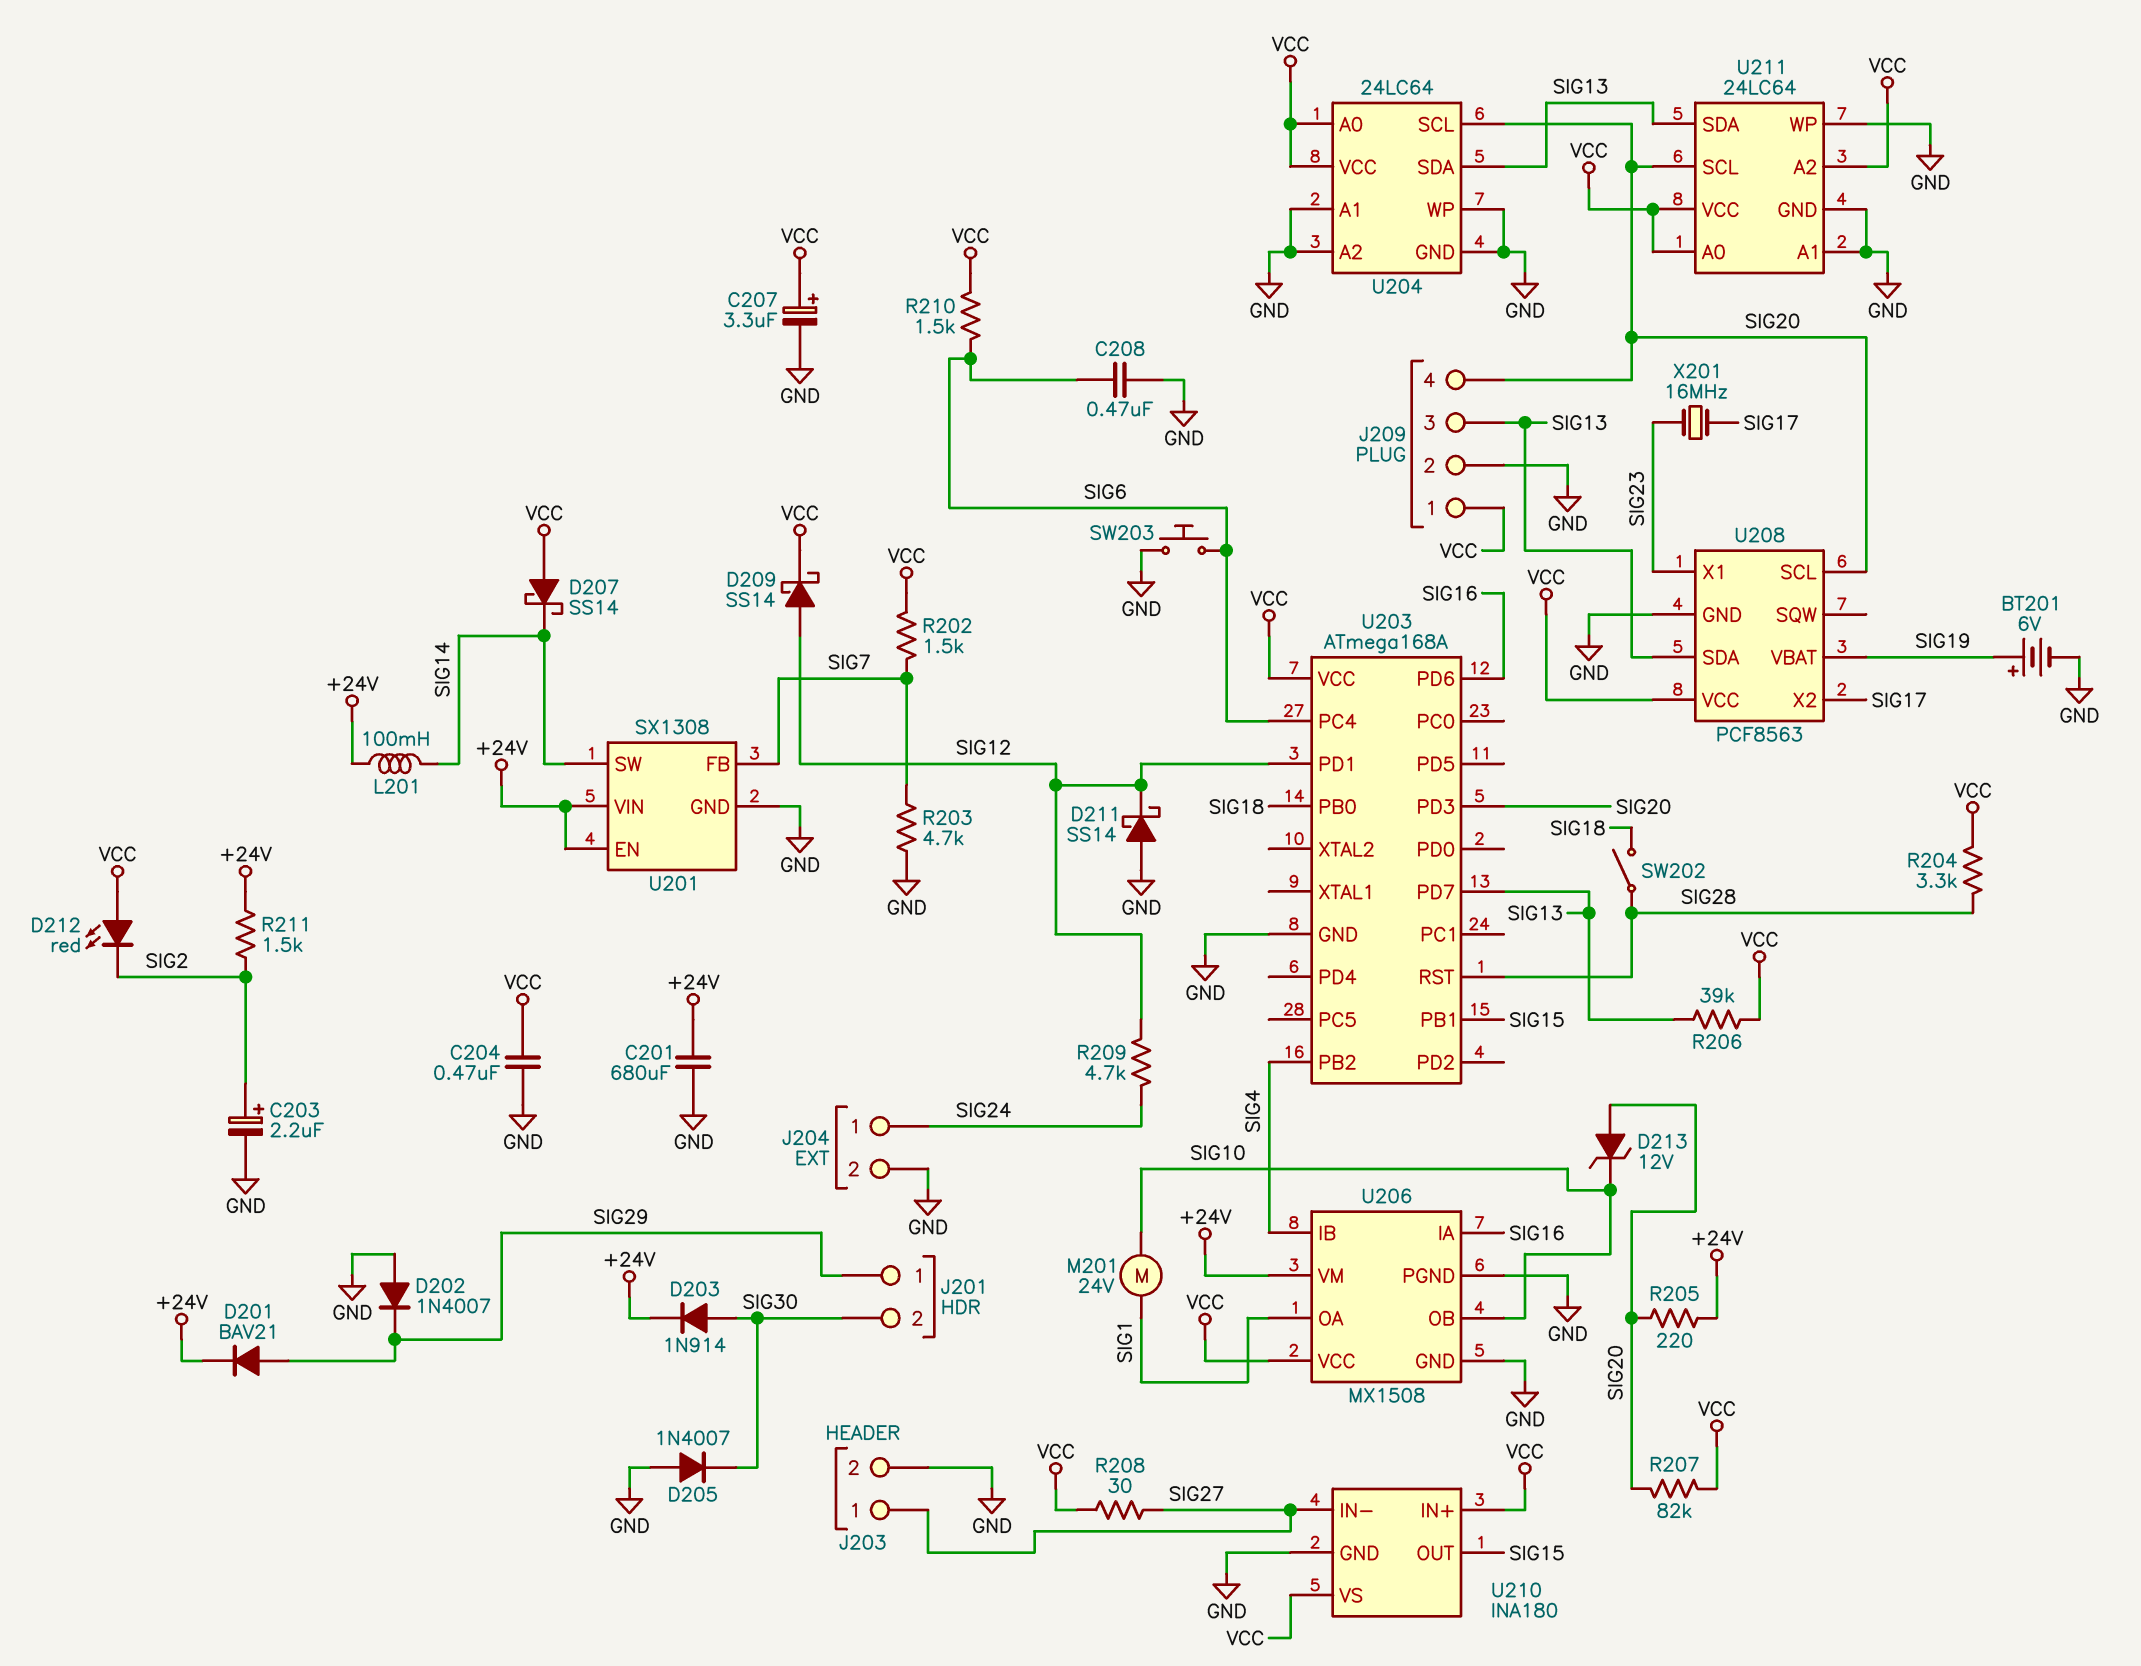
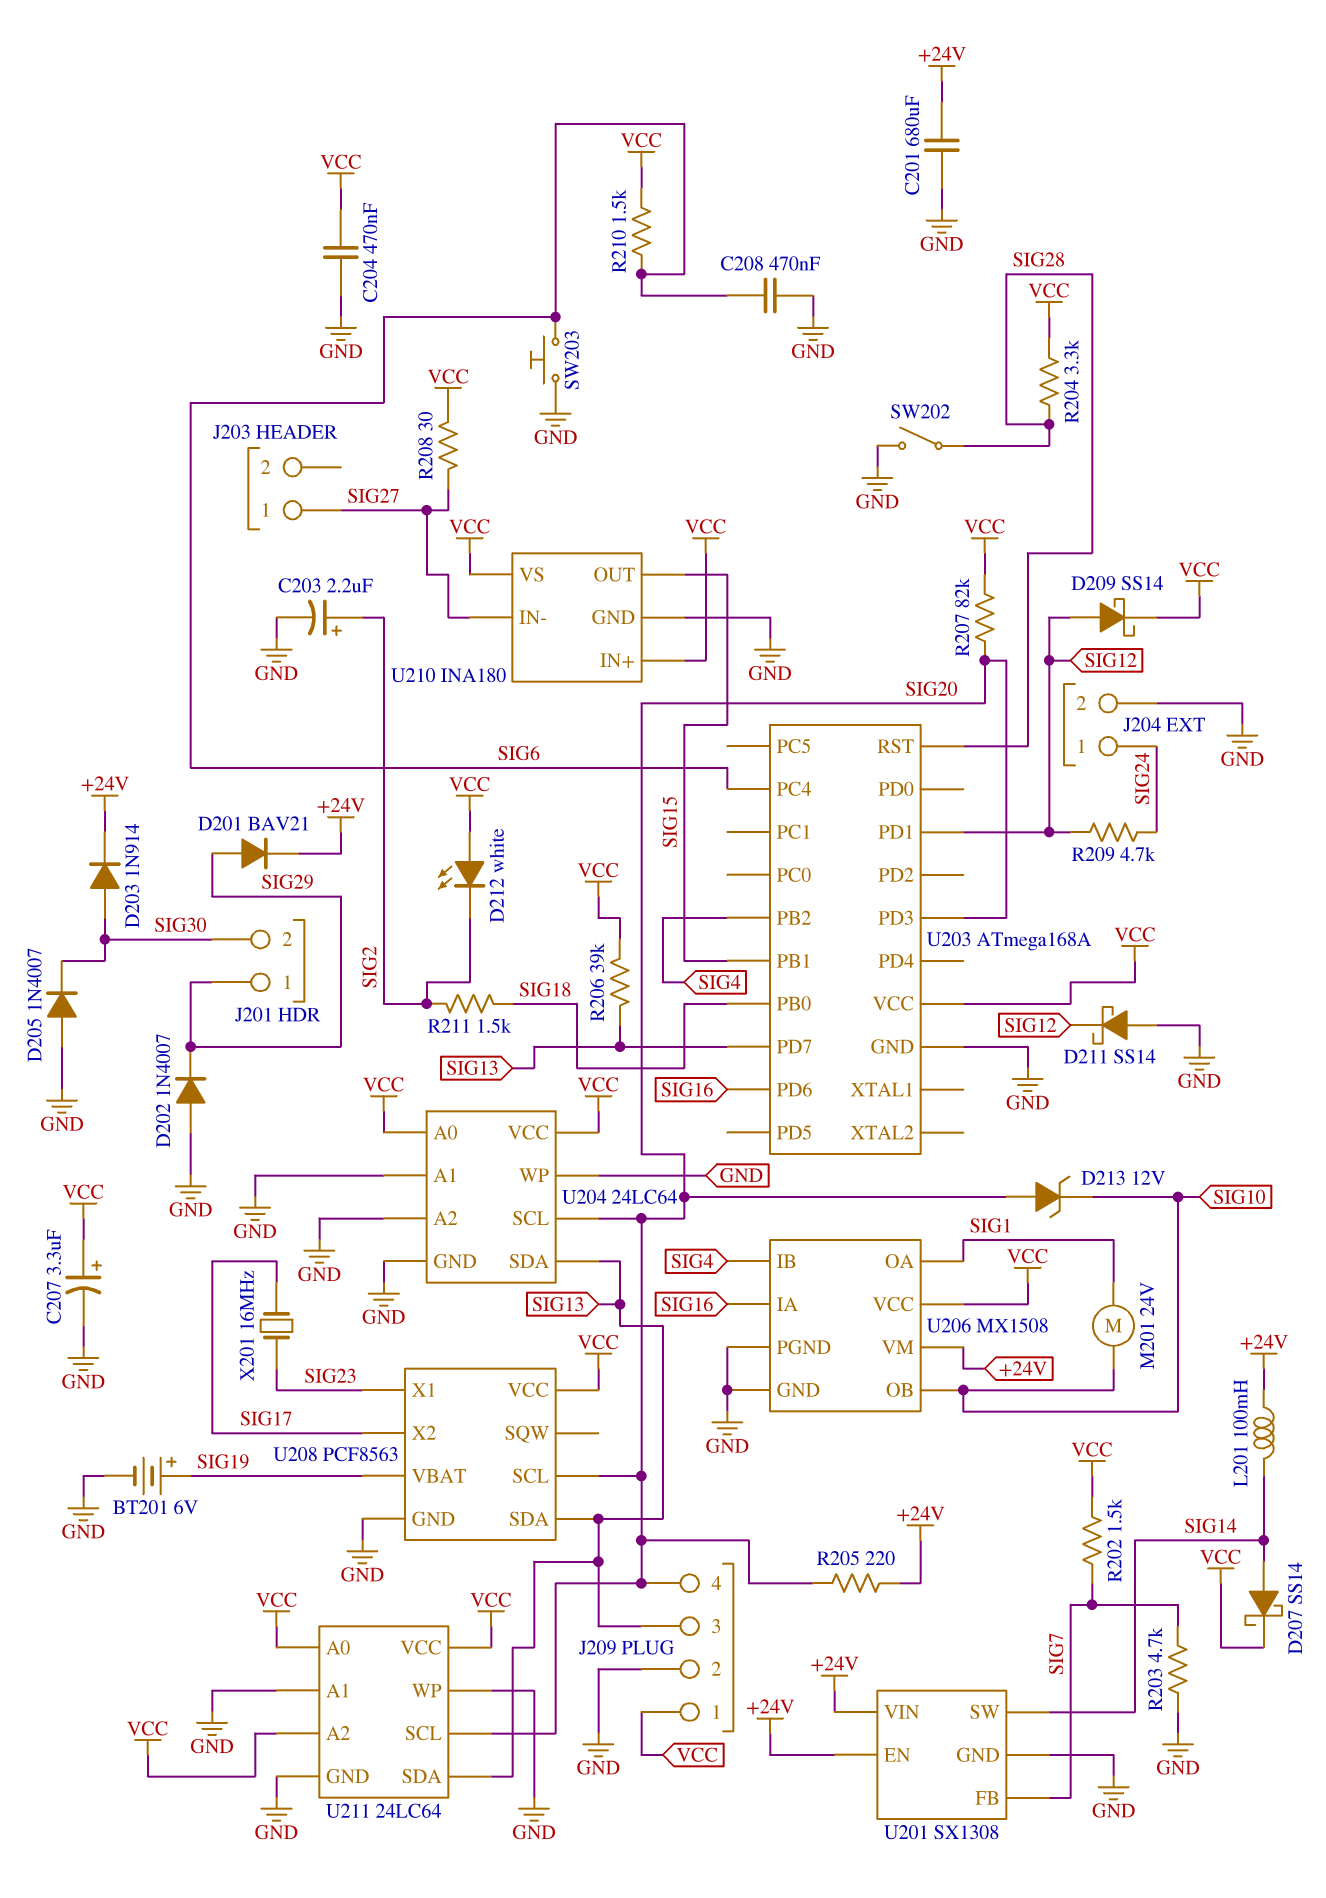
D207: schottky SS14 (A VCC, K SIG14) -> schottky SS14 (A SIG14, K VCC)
D212: LED red (A VCC, K SIG2) -> LED white (A VCC, K SIG2)
J203 pin 2: GND -> none
R211: 1.5k (+24V, SIG2) -> 1.5k (SIG2, SIG18)
SW202: switch (SIG18, SIG28) -> switch (GND, SIG28)

